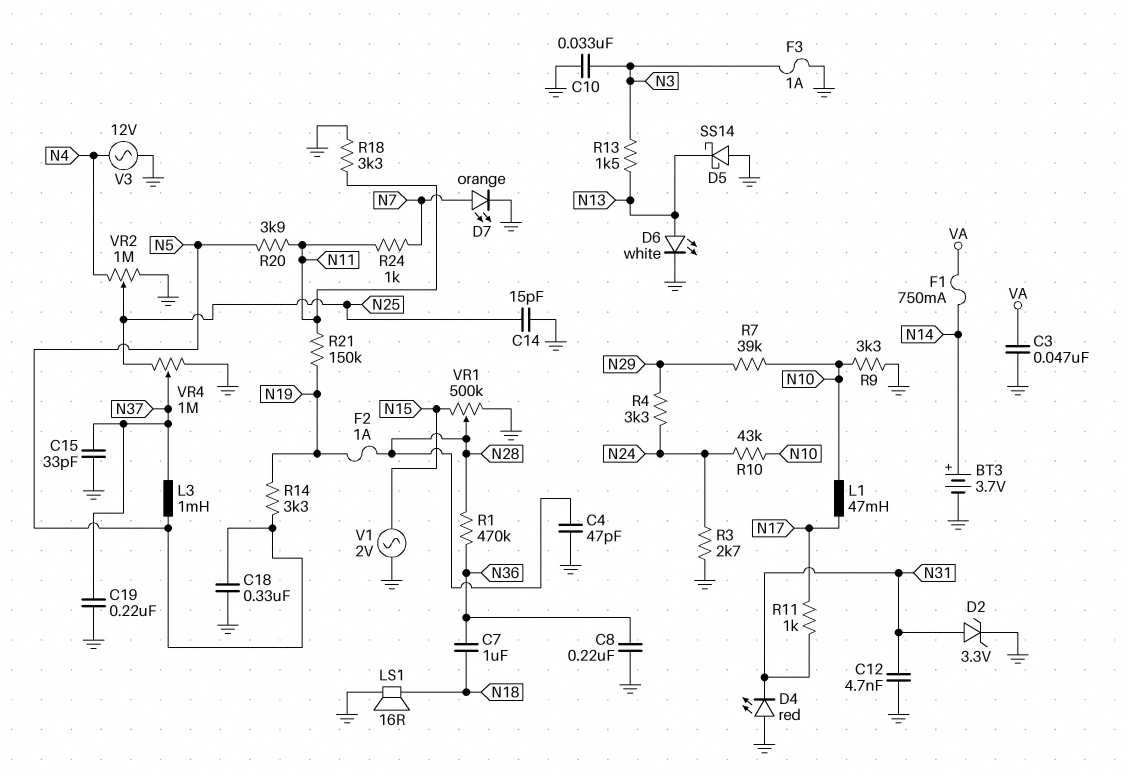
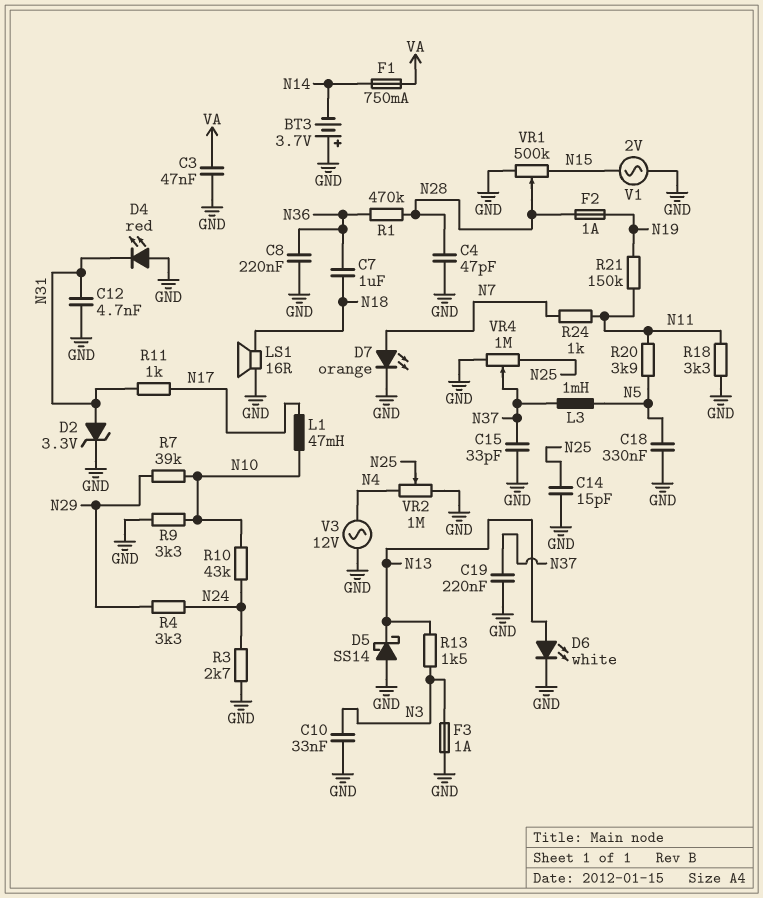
BT3: 3.7V (plus N14, minus GND) -> 3.7V (plus GND, minus N14)
R14: 3.3k (N5, N19) -> none

